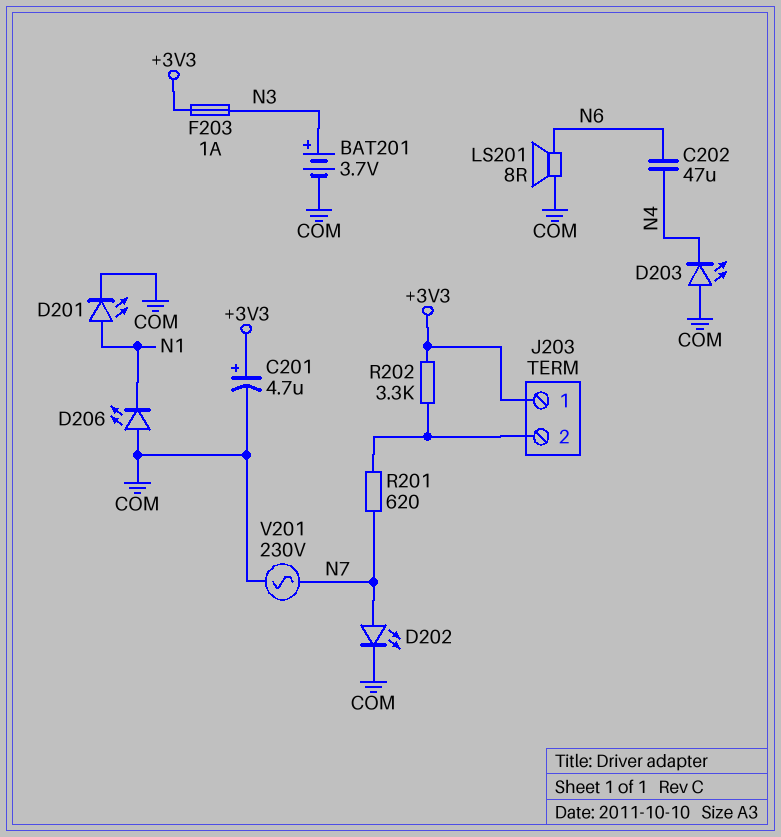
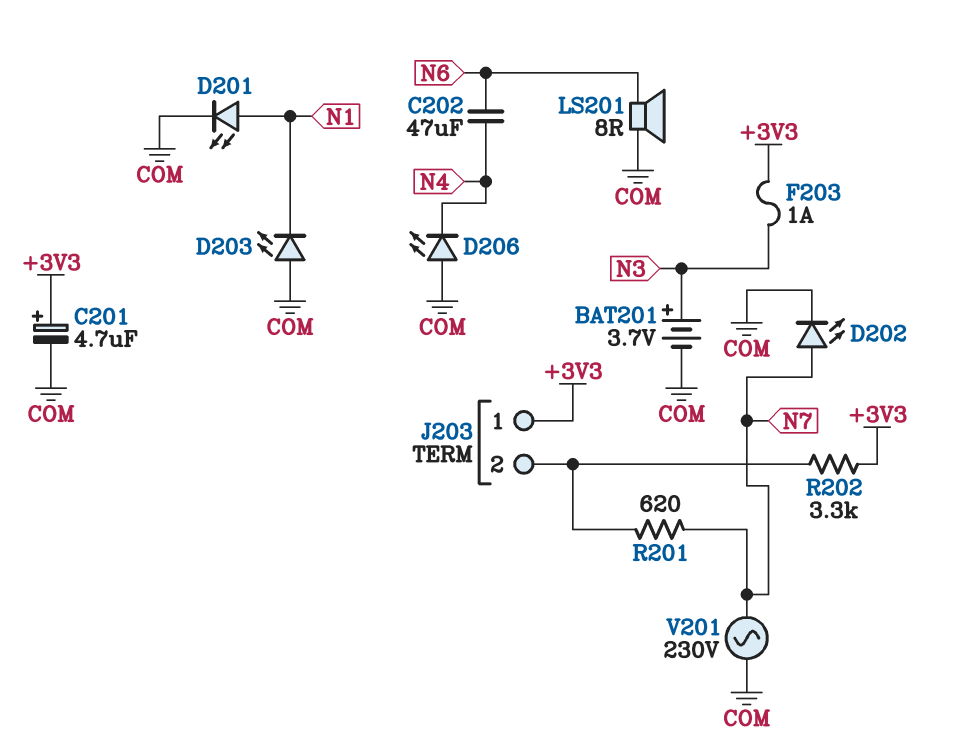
D203: LED (A COM, K N4) -> LED (A COM, K N1)
D206: LED (A COM, K N1) -> LED (A COM, K N4)

